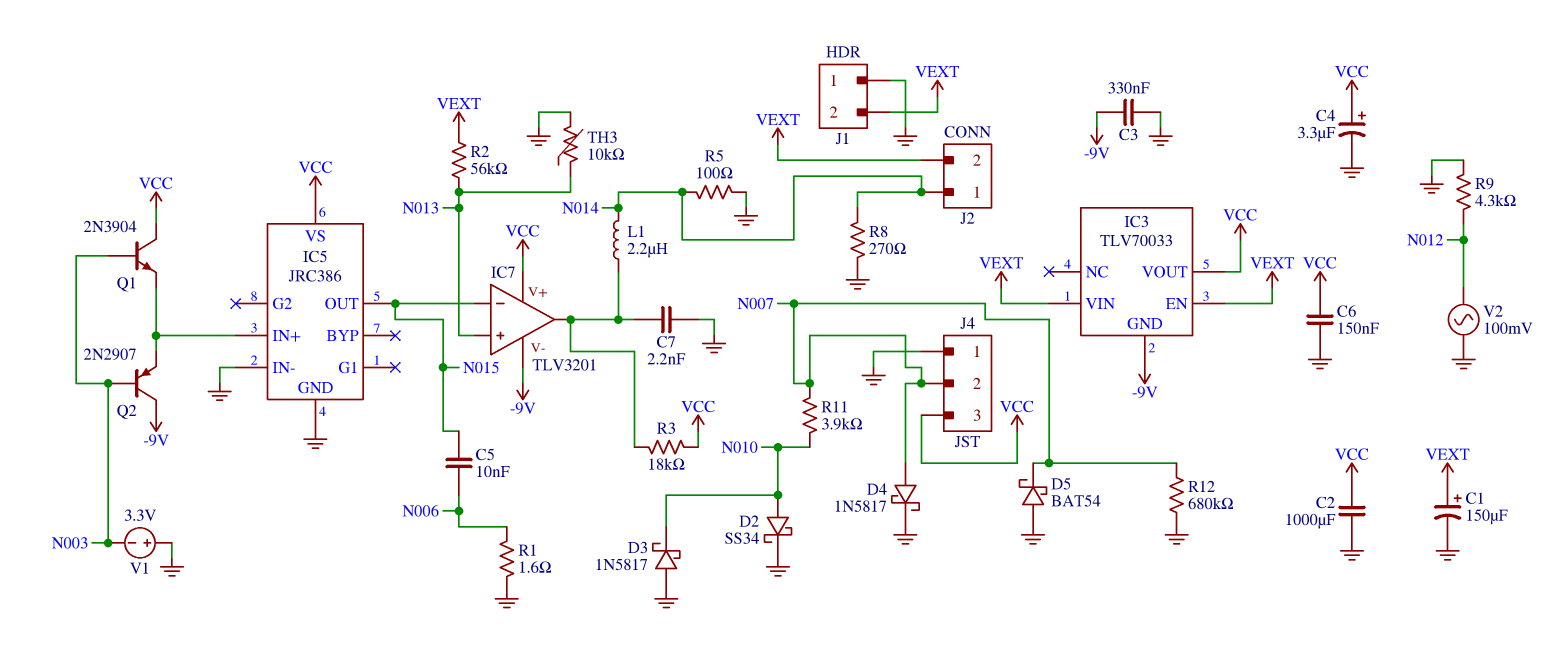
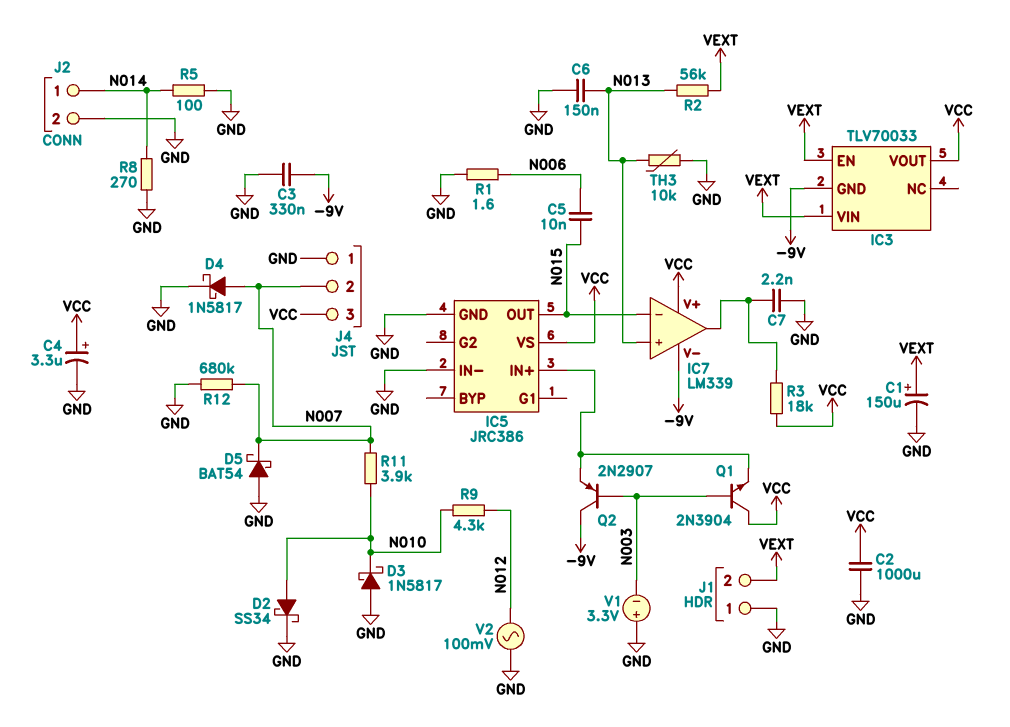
C6: 150nF (GND, VCC) -> 150nF (GND, N013)
IC7: TLV3201 -> LM339
J2 pin 2: VEXT -> GND
L1: 2.2uH (IC7/out, N014) -> none
R9: 4.3k (GND, N012) -> 4.3k (N010, N012)

